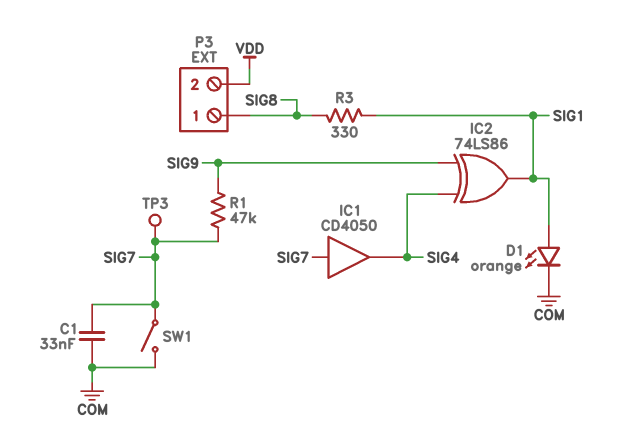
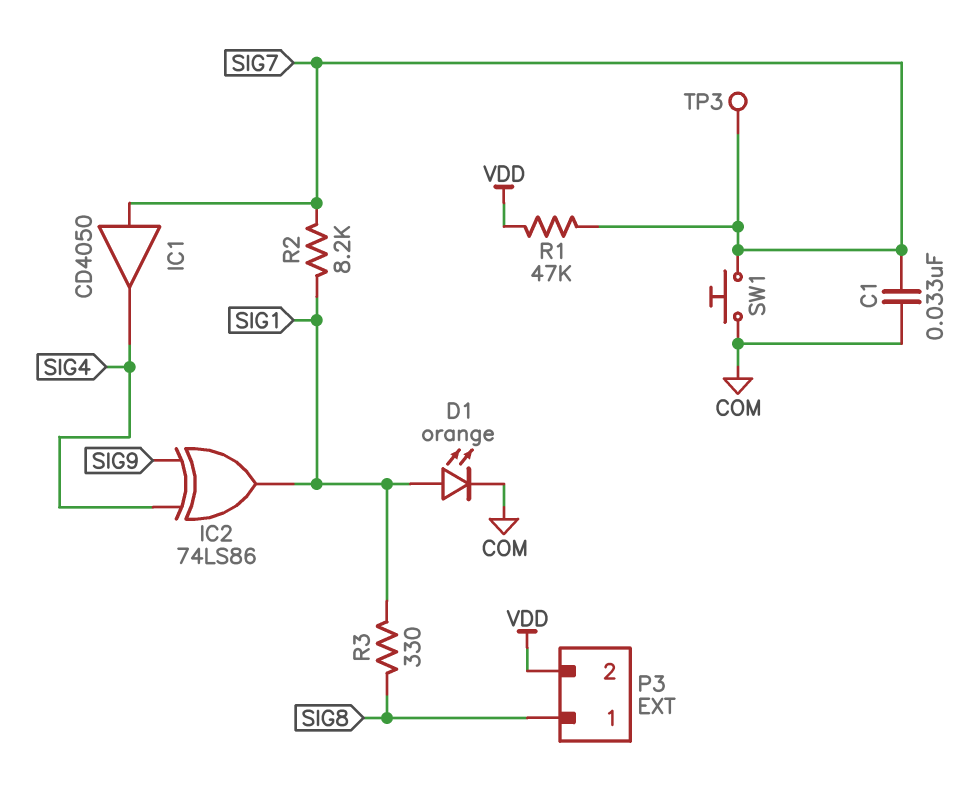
R1: 47k (SIG7, SIG9) -> 47k (SIG7, VDD)
R2: none -> 8.2k (SIG1, SIG7)
SW1: switch (COM, SIG7) -> button (COM, SIG7)

